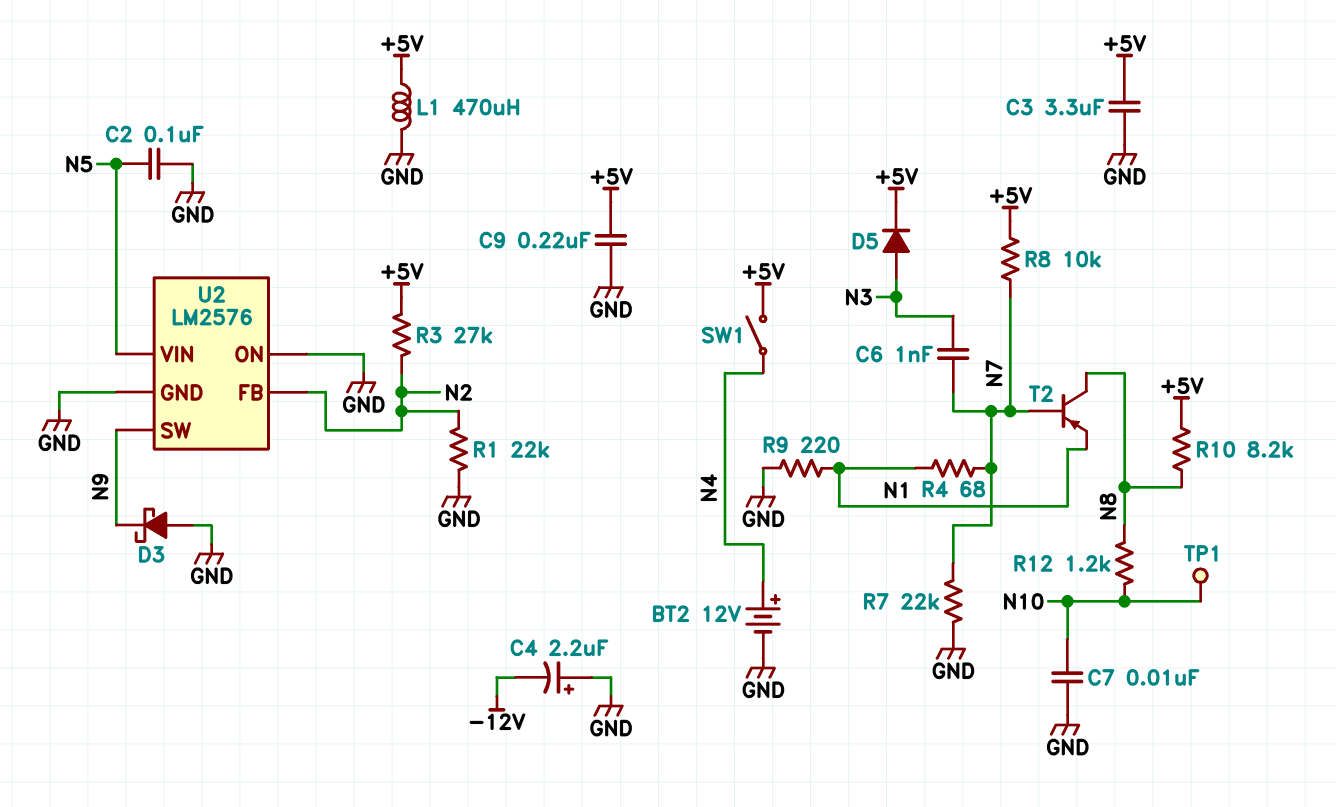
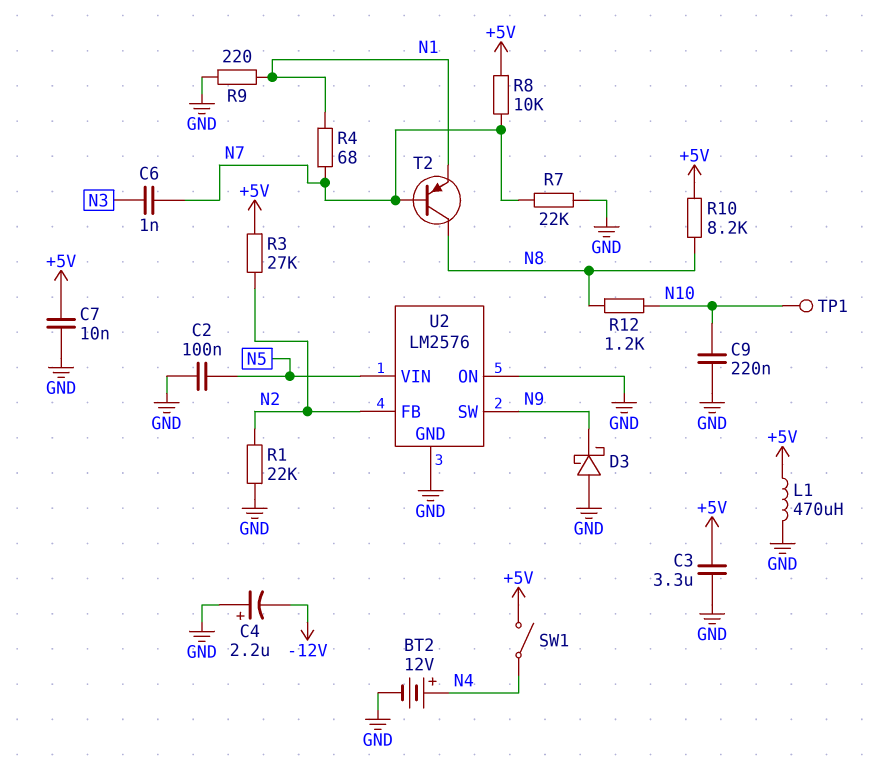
C7: 10nF (GND, N10) -> 10nF (+5V, GND)
C9: 220nF (+5V, GND) -> 220nF (GND, N10)
D5: diode (A N3, K +5V) -> none

